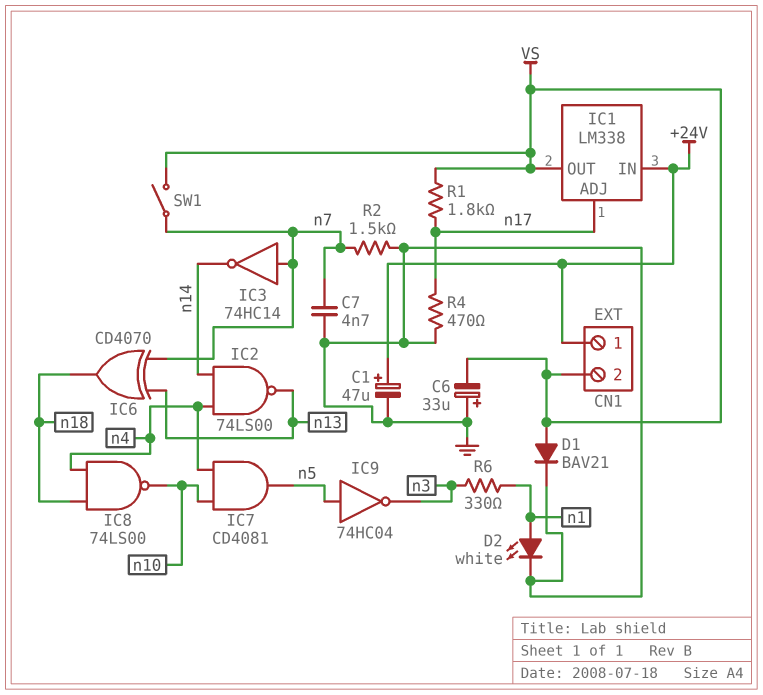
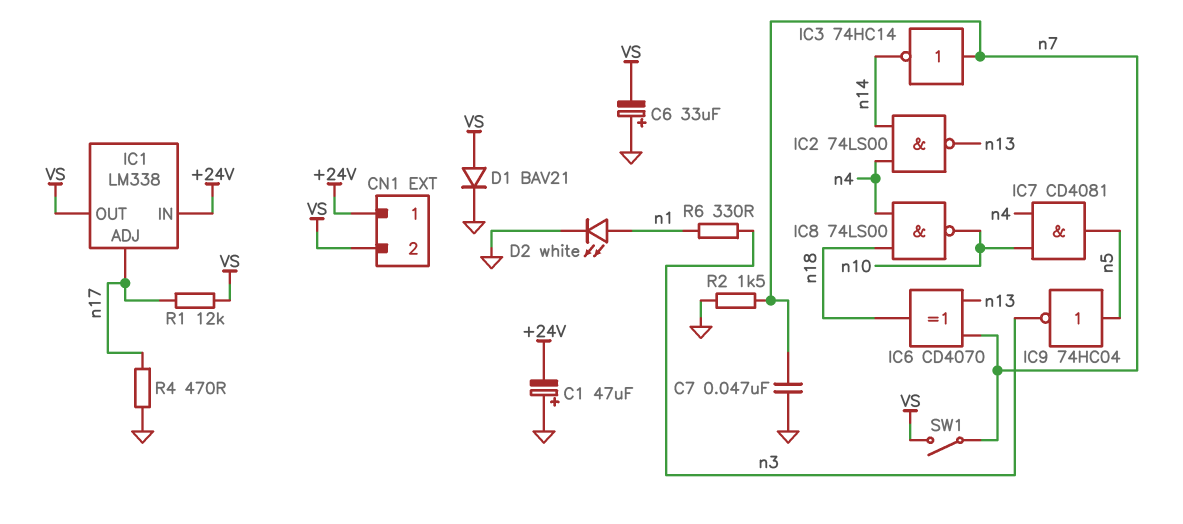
C1: 47uF (plus +24V, minus GND) -> 47uF (plus GND, minus +24V)
C7: 4.7nF (GND, n7) -> 47nF (GND, n7)
R1: 1.8k (VS, n17) -> 12k (VS, n17)

